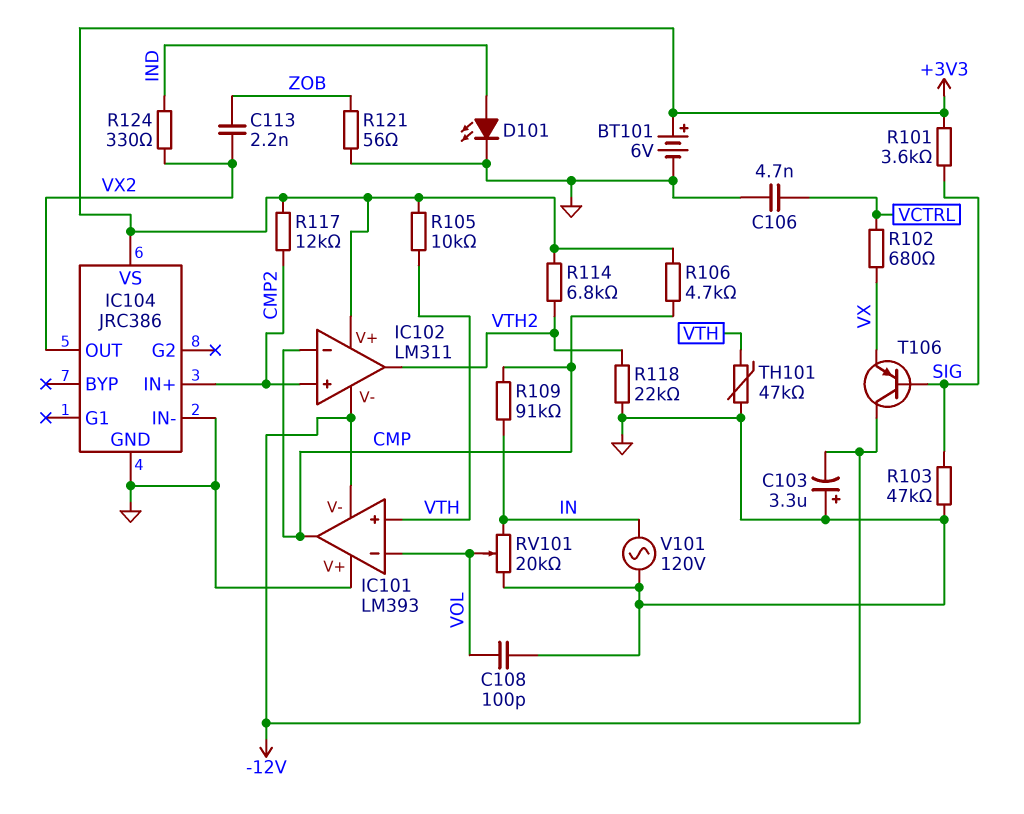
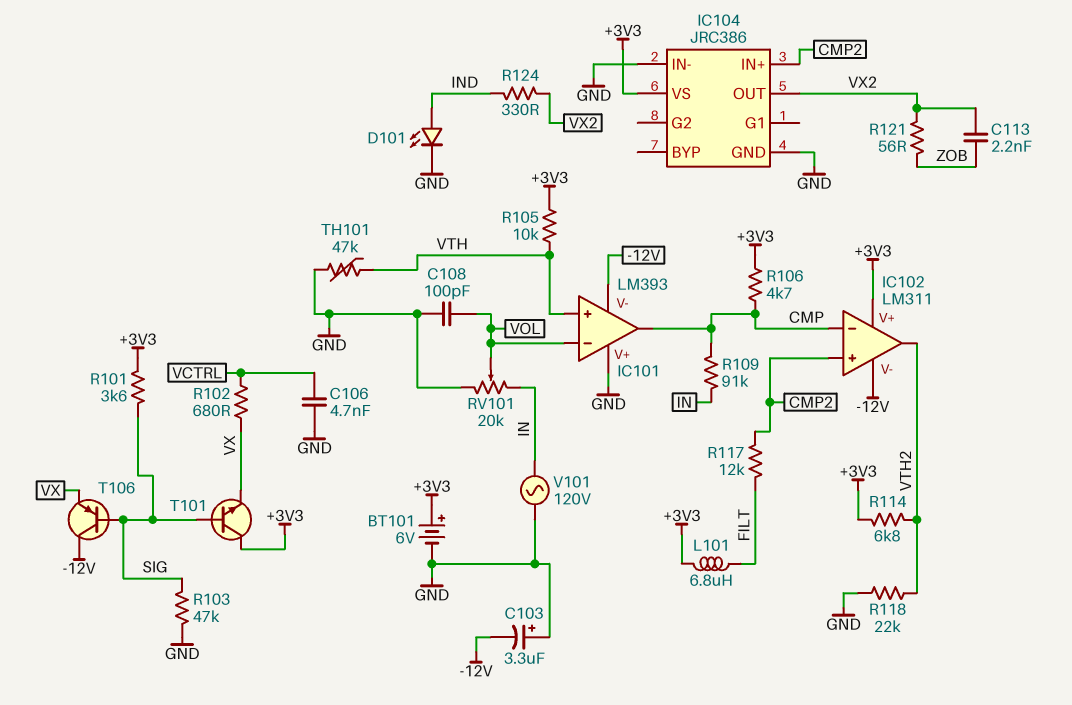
L101: none -> 6.8uH (+3V3, FILT)
R117: 12k (+3V3, CMP2) -> 12k (CMP2, FILT)
R121: 56 (GND, ZOB) -> 56 (VX2, ZOB)
T101: none -> NPN (B SIG, C +3V3, E VX)

